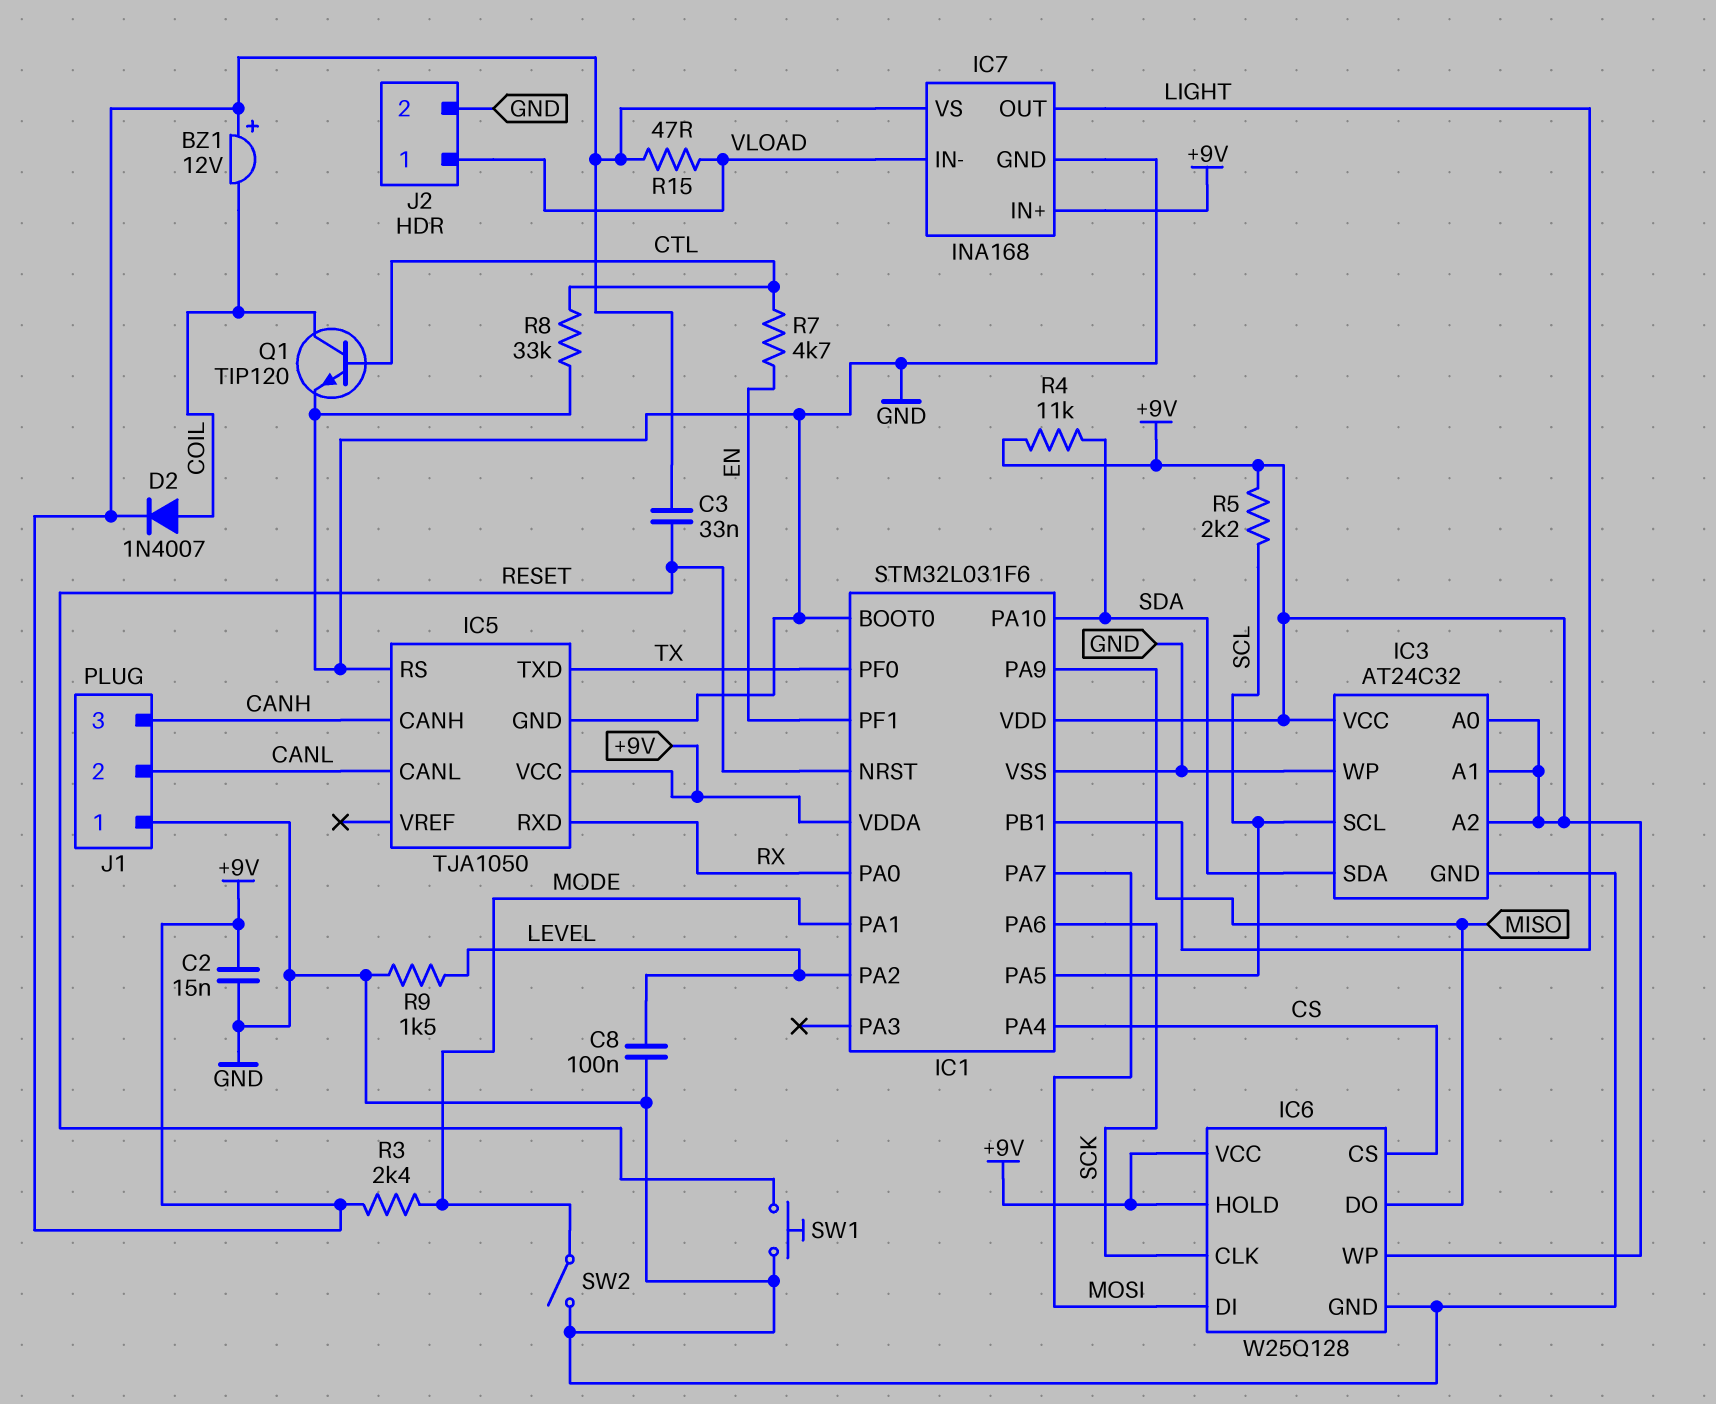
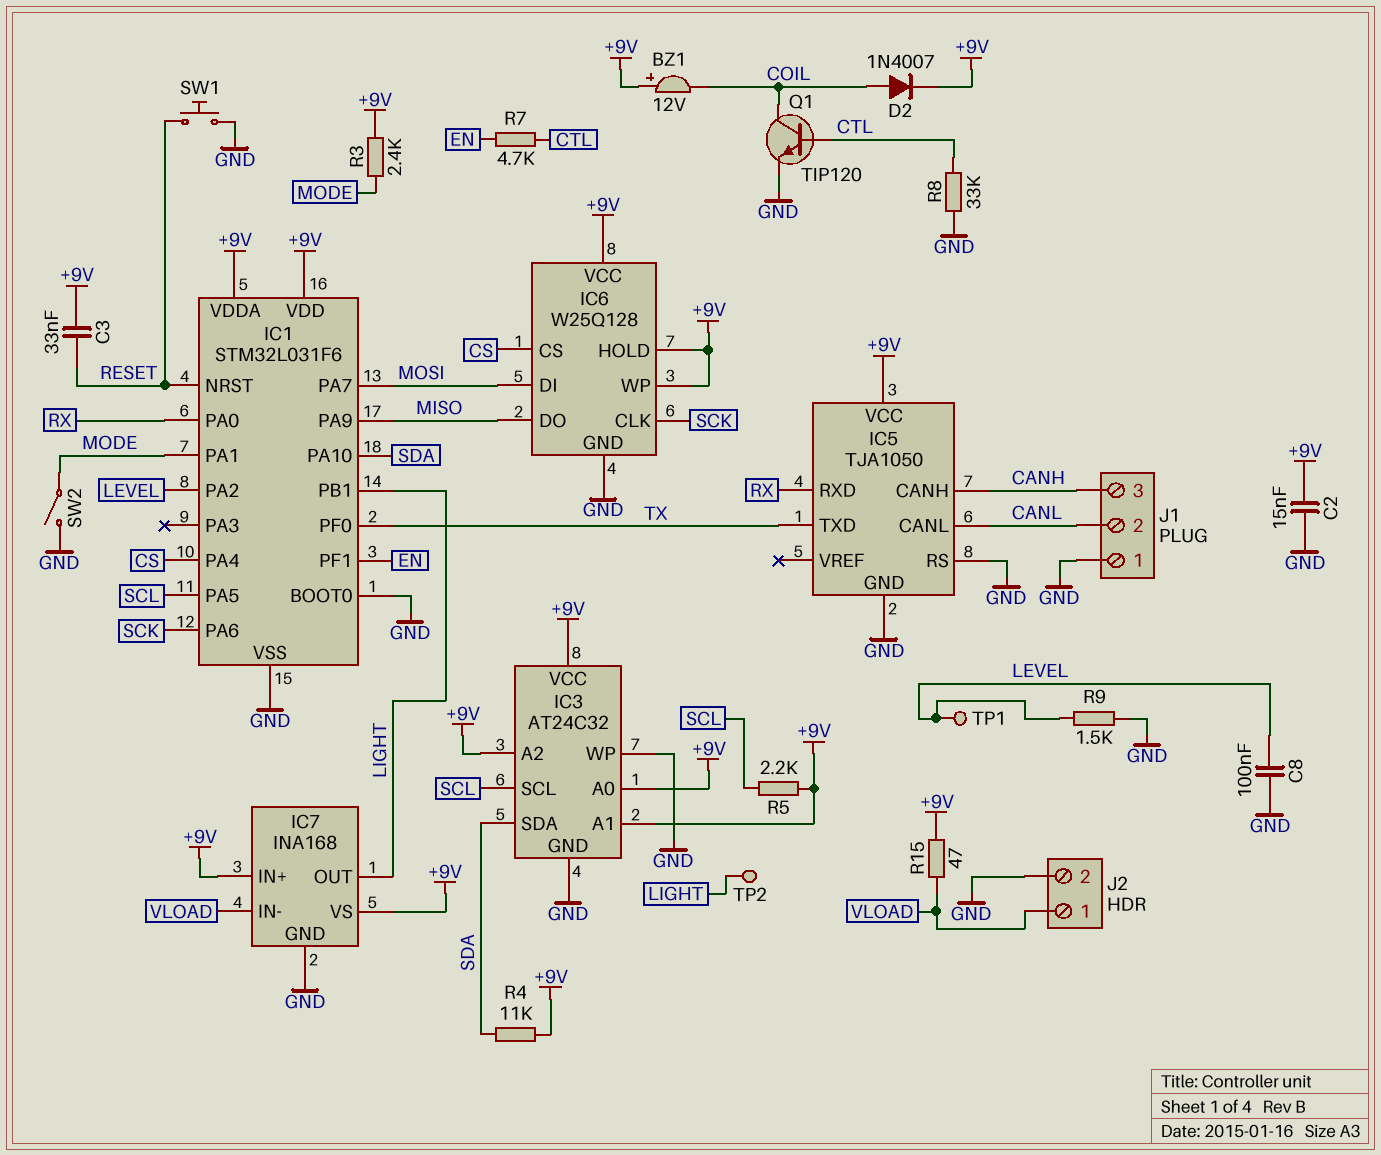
TP1: none -> test point (LEVEL)
TP2: none -> test point (LIGHT)

